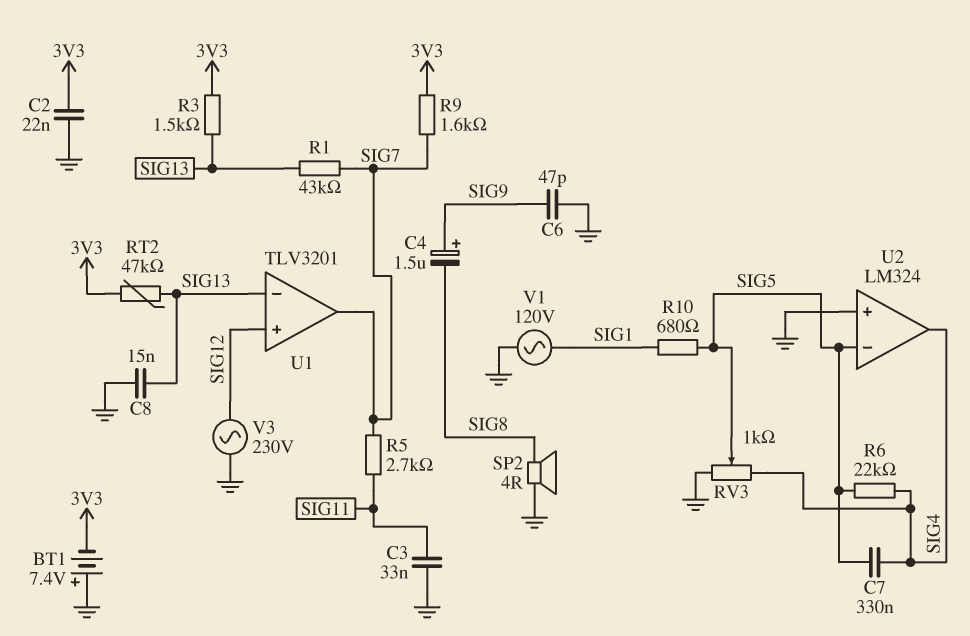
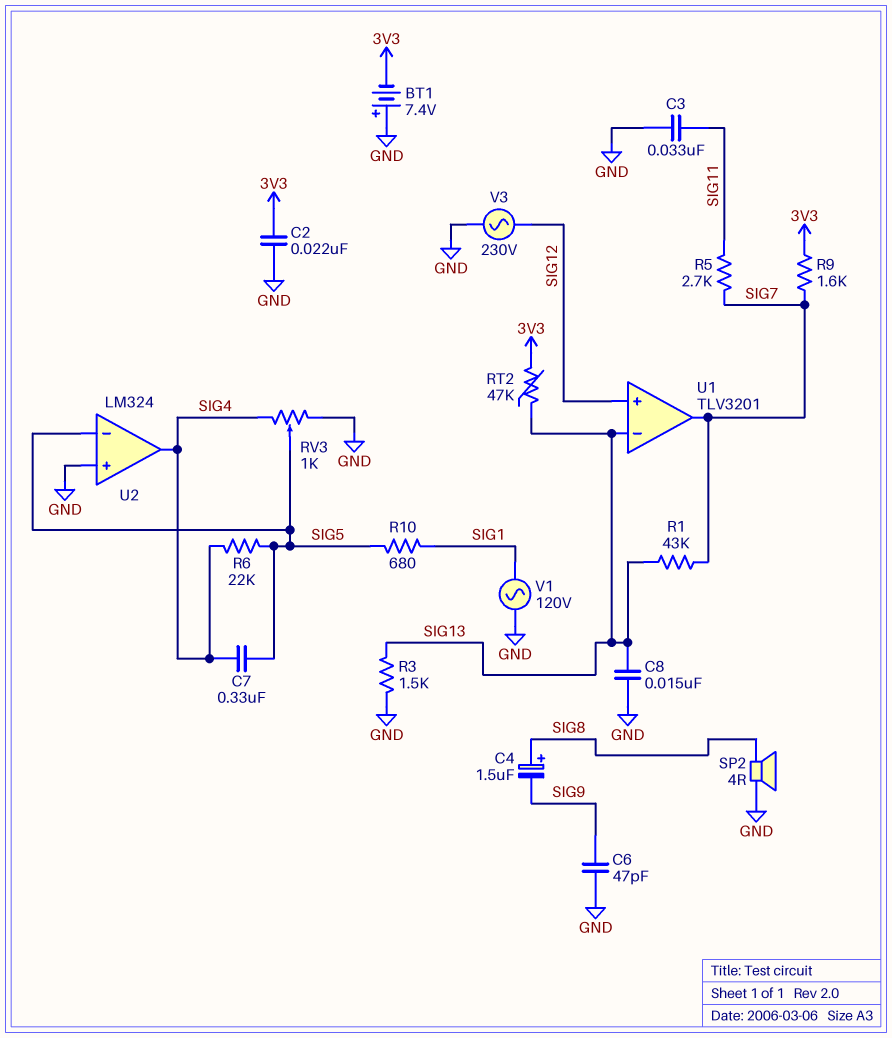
C4: 1.5uF (plus SIG9, minus SIG8) -> 1.5uF (plus SIG8, minus SIG9)
R3: 1.5k (3V3, SIG13) -> 1.5k (GND, SIG13)

